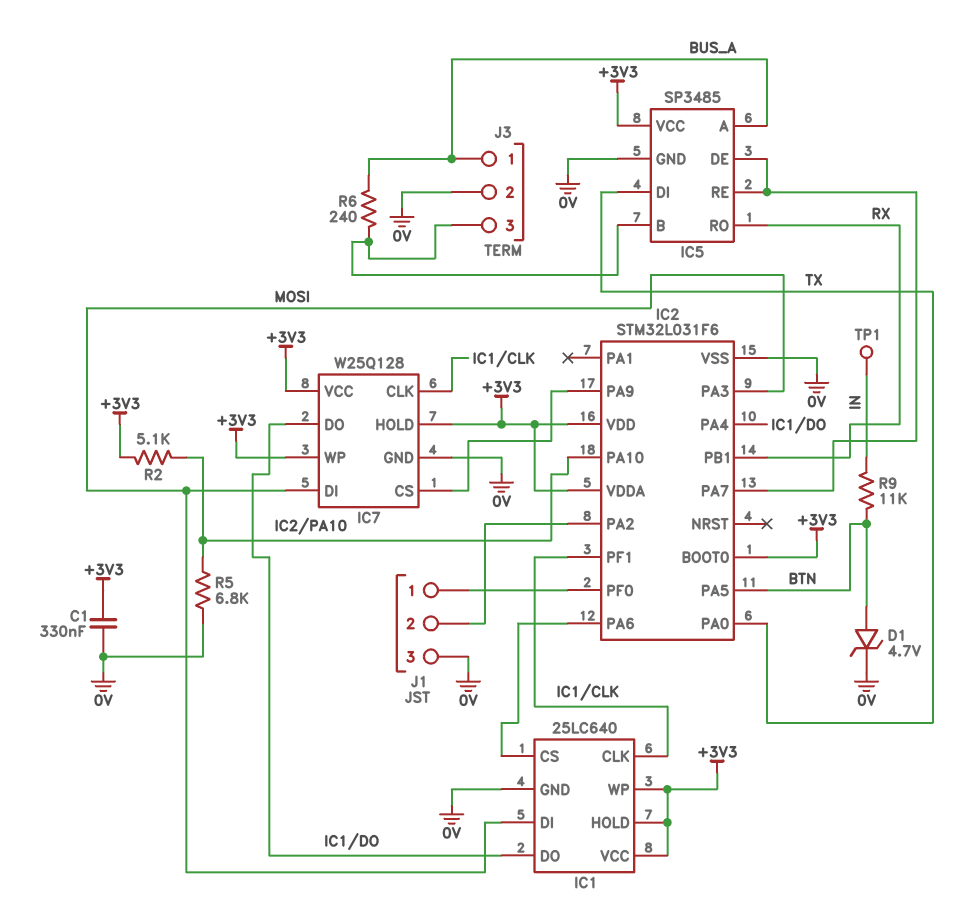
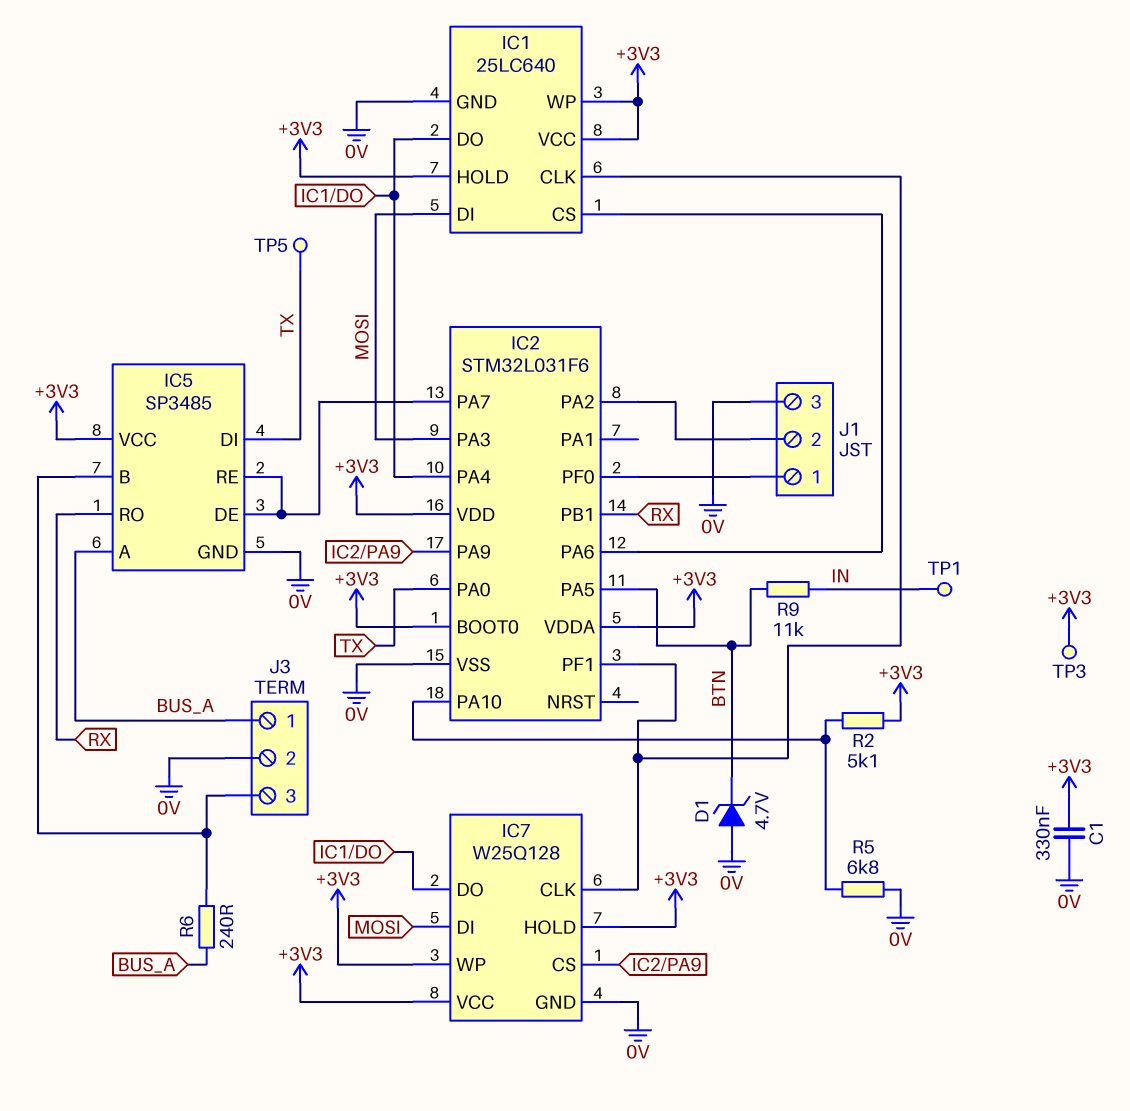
D1: zener 4.7V (A BTN, K 0V) -> zener 4.7V (A 0V, K BTN)
TP3: none -> test point (+3V3)
TP5: none -> test point (TX)

